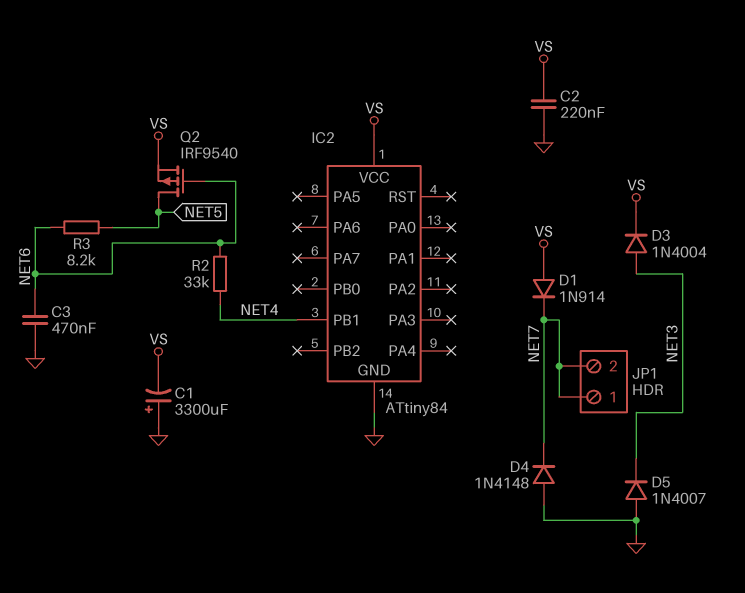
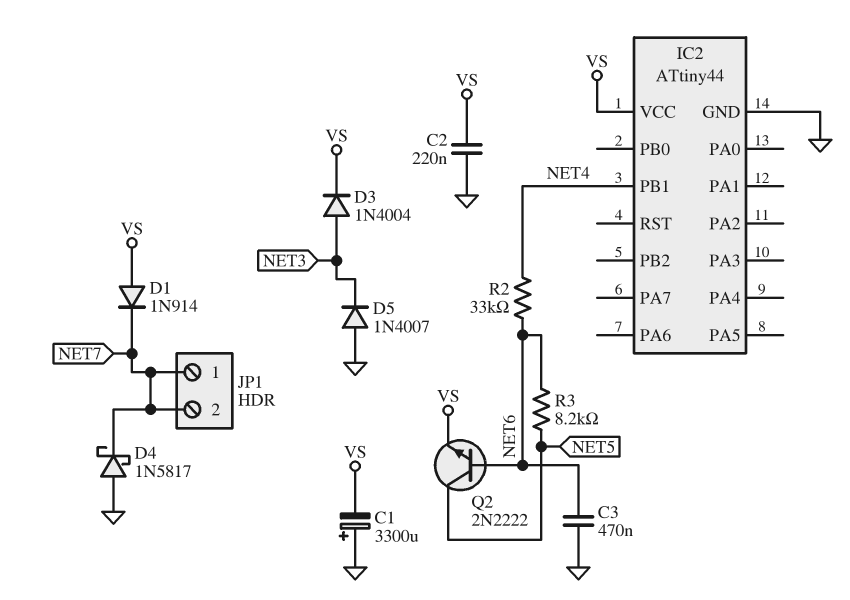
D4: diode 1N4148 (A GND, K NET7) -> schottky 1N5817 (A GND, K NET7)
IC2: ATtiny84 -> ATtiny44
Q2: PMOS IRF9540 (G NET6, D NET5, S VS) -> NPN 2N2222 (B NET6, C NET5, E VS)

